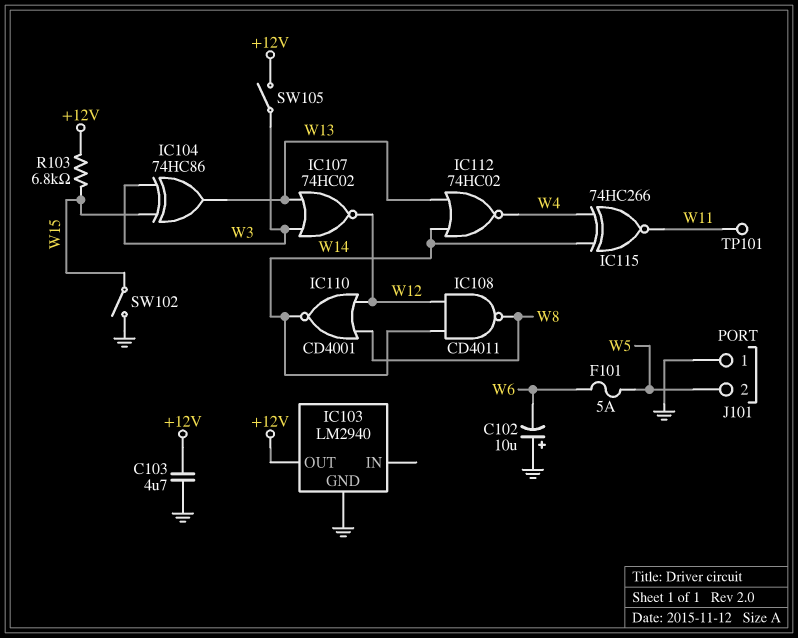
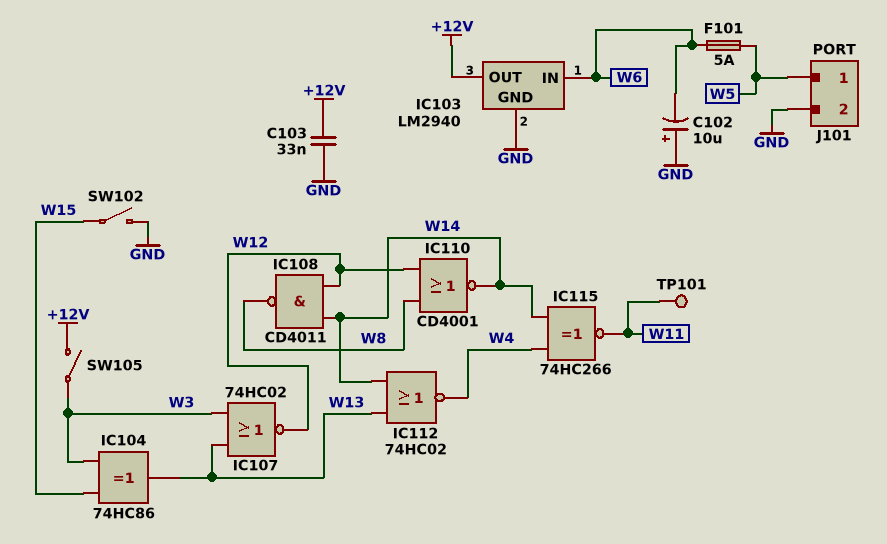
C103: 4.7uF (+12V, GND) -> 33nF (+12V, GND)
IC103 pin IN: none -> W6
J101 pin 1: GND -> W5
J101 pin 2: W5 -> GND
R103: 6.8k (+12V, W15) -> none

